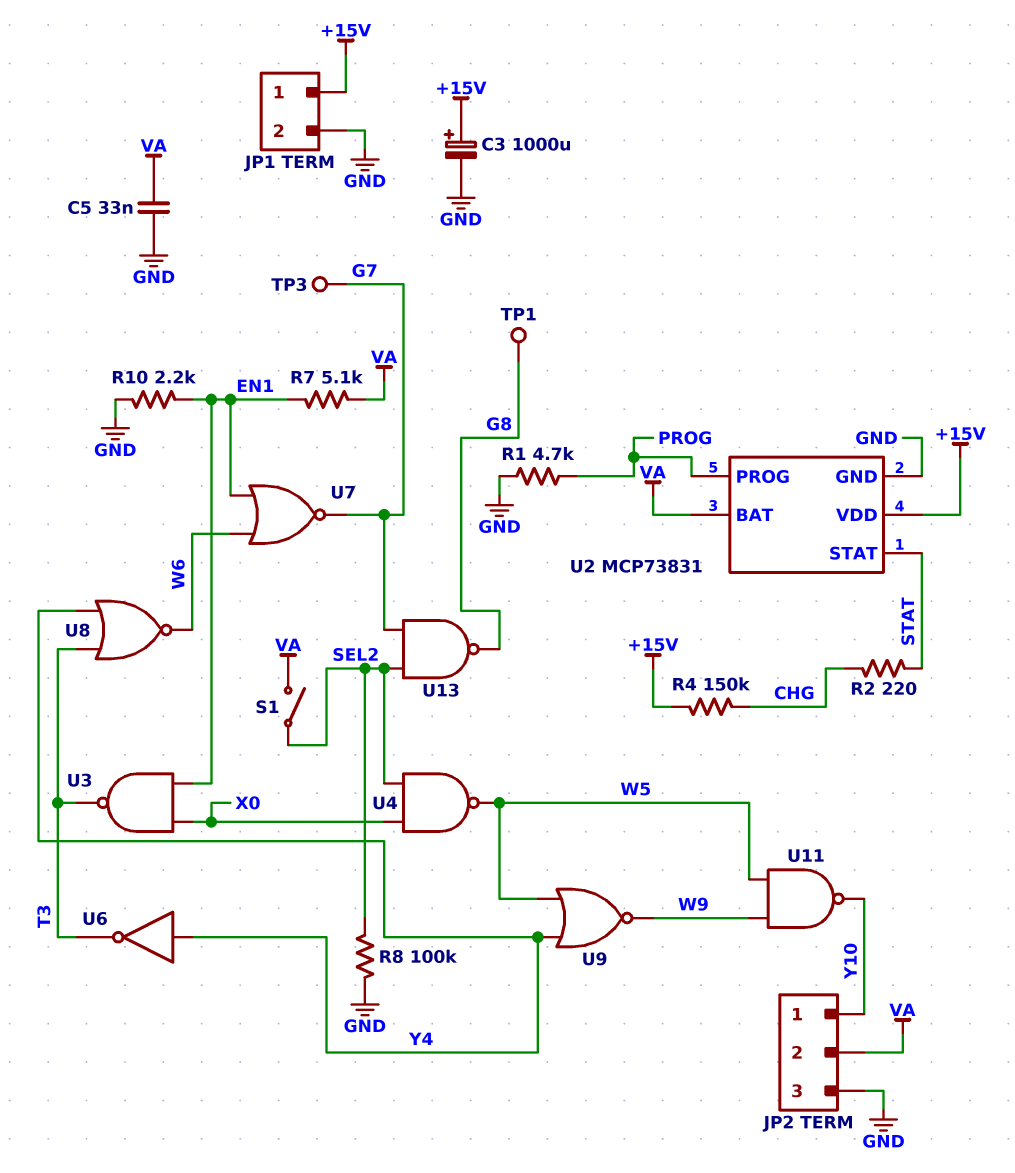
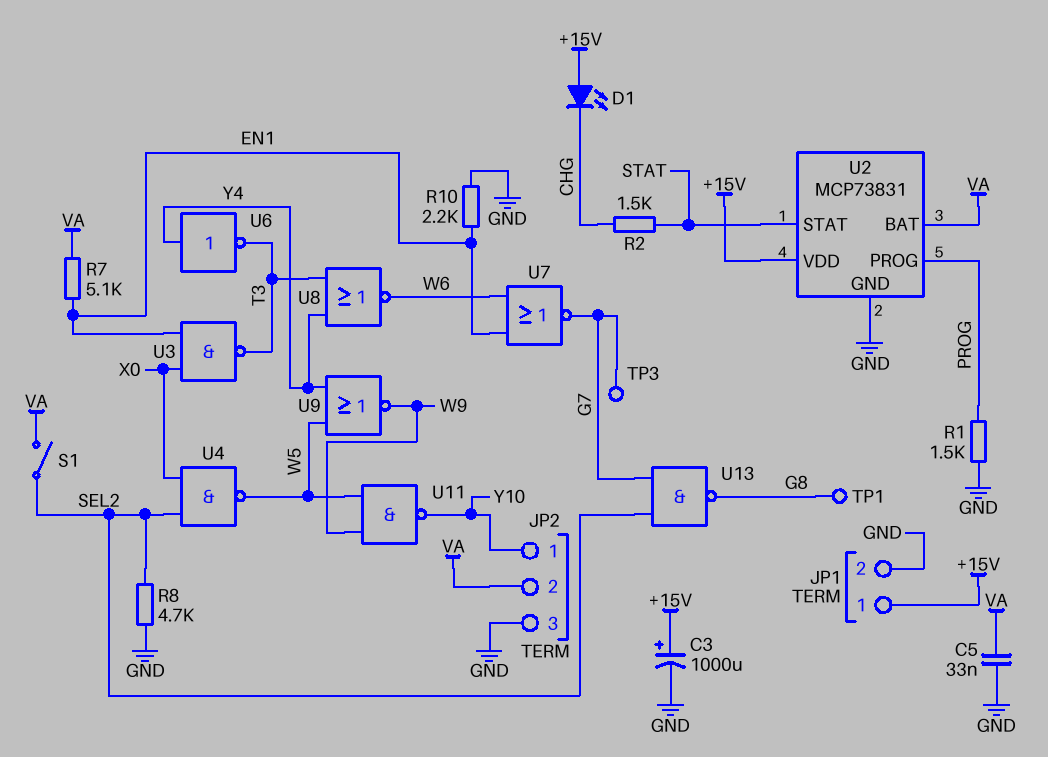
D1: none -> LED (A +15V, K CHG)
R1: 4.7k (GND, PROG) -> 1.5k (GND, PROG)
R2: 220 (CHG, STAT) -> 1.5k (CHG, STAT)
R4: 150k (+15V, CHG) -> none
R8: 100k (GND, SEL2) -> 4.7k (GND, SEL2)

